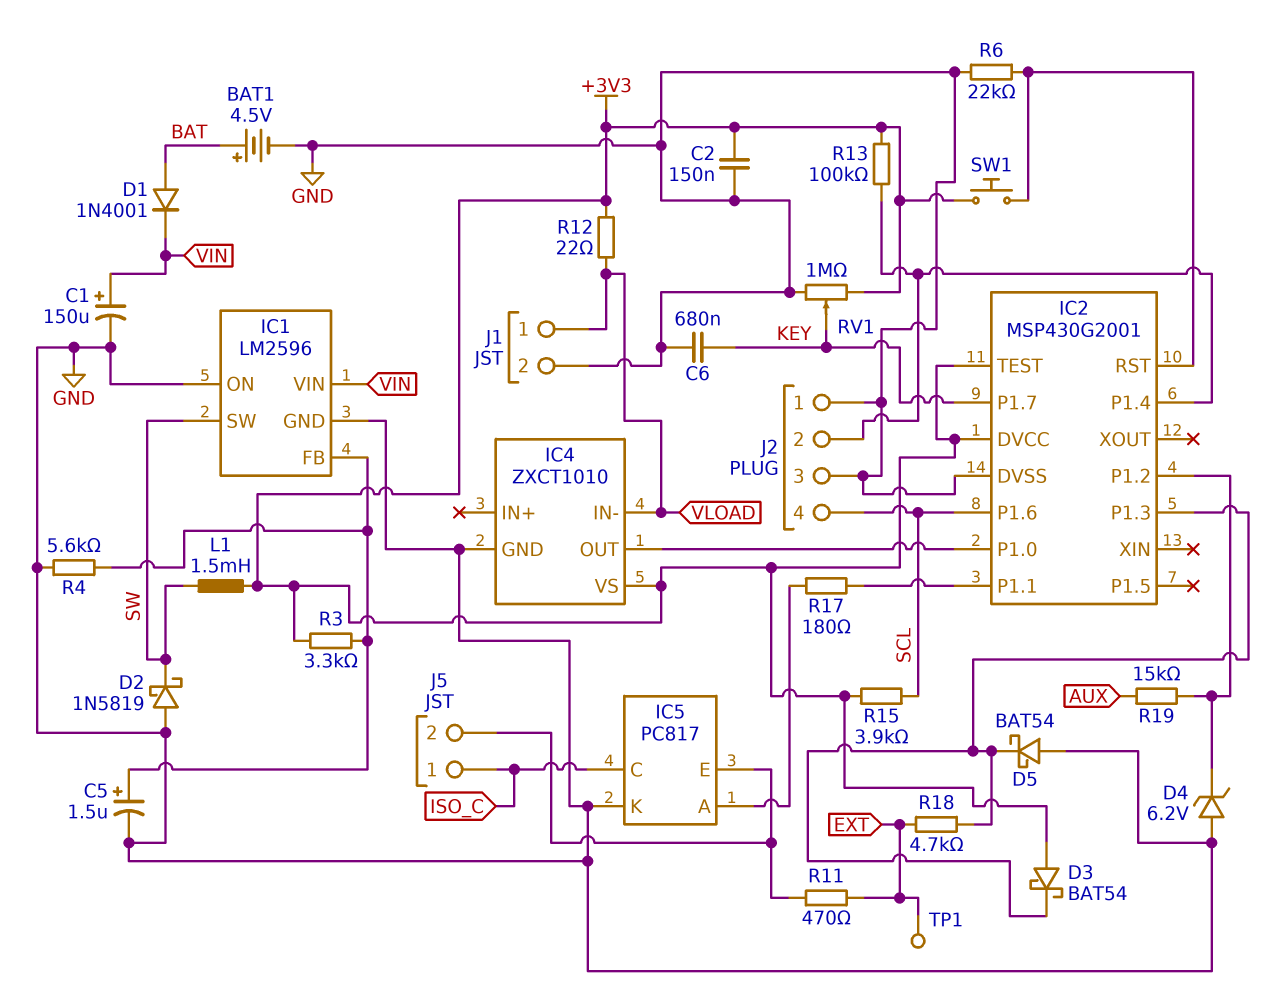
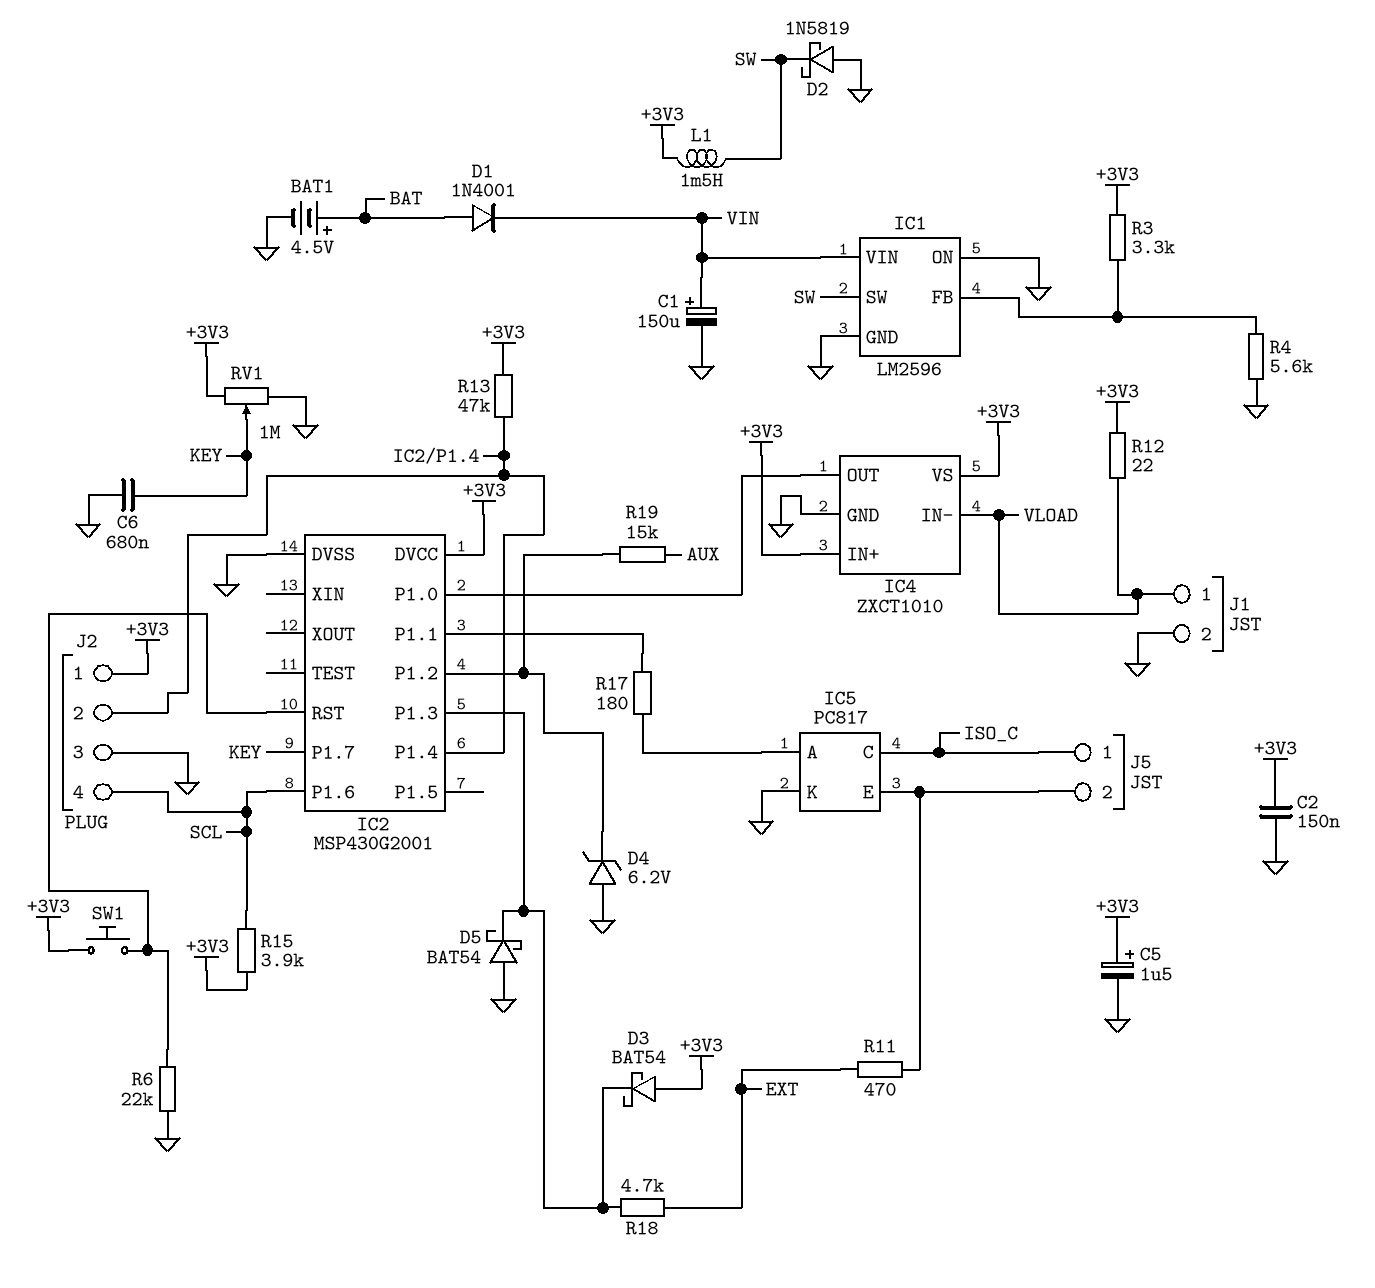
C5: 1.5uF (plus IC1/FB, minus GND) -> 1.5uF (plus +3V3, minus GND)
IC2 pin TEST: +3V3 -> none
IC4 pin IN+: none -> +3V3
J2 pin 1: GND -> +3V3
R13: 100k (+3V3, IC2/P1.4) -> 47k (+3V3, IC2/P1.4)
TP1: test point (EXT) -> none

